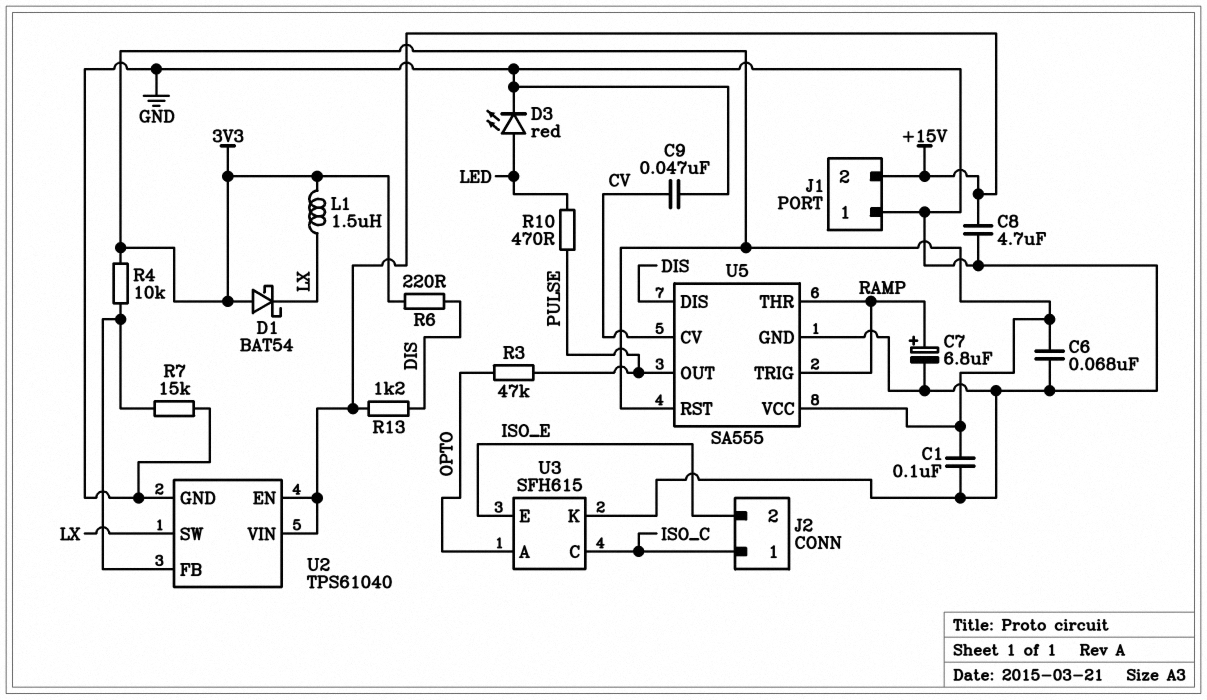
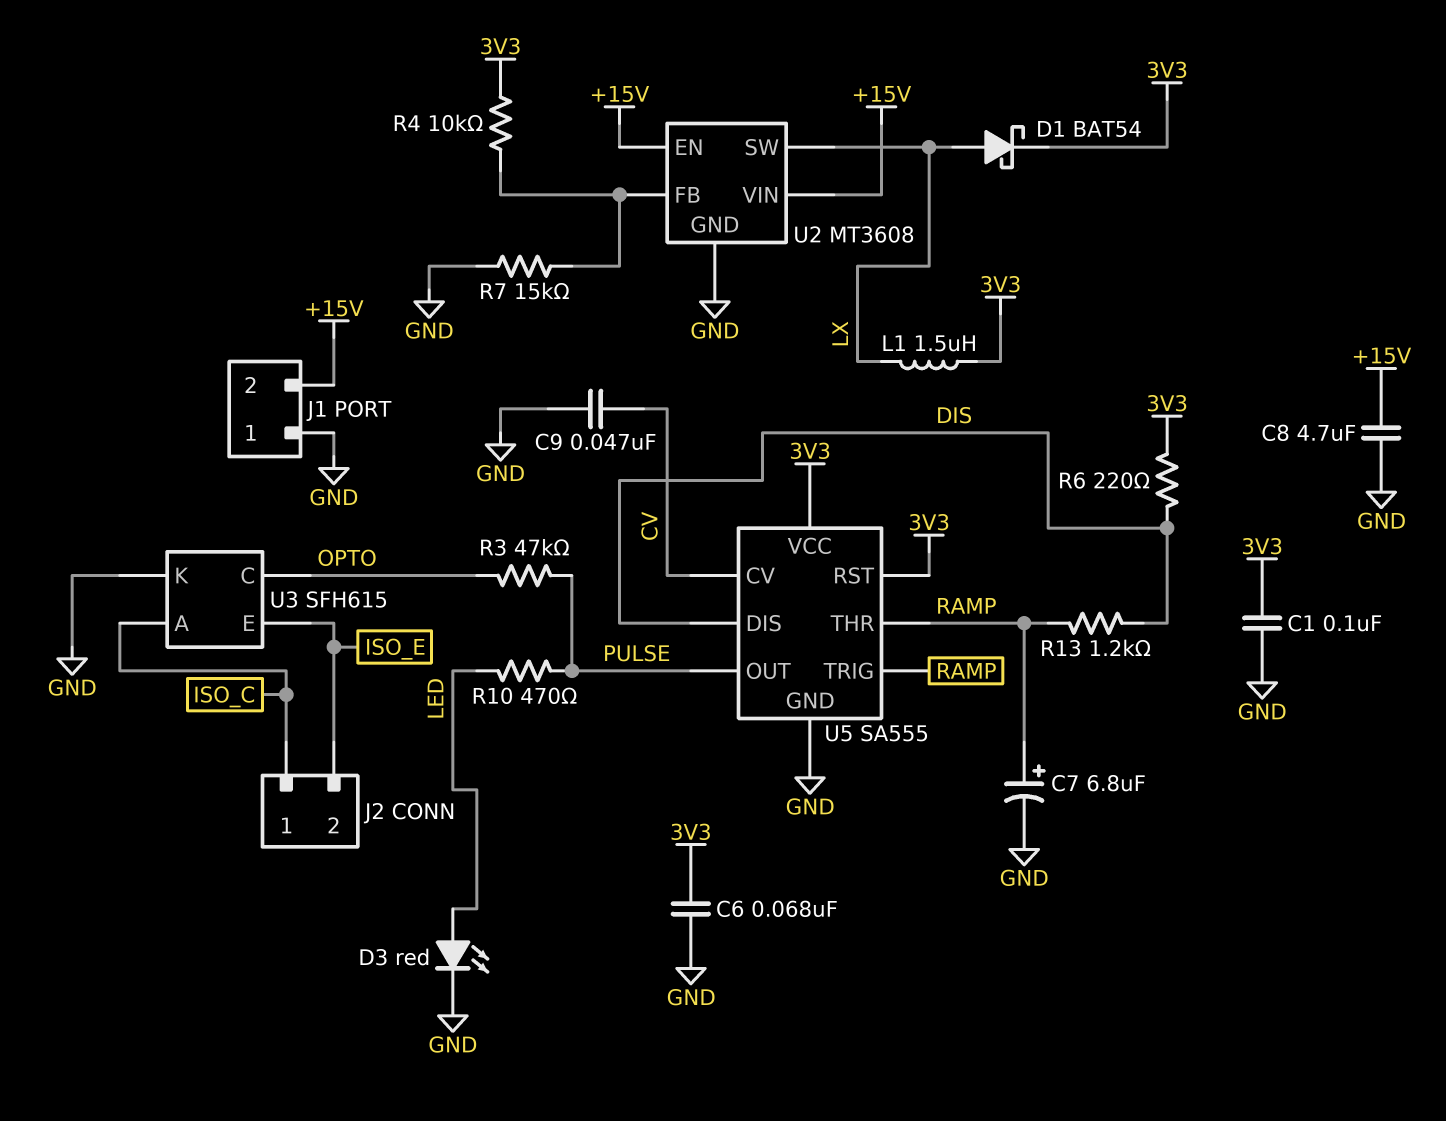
D1: schottky BAT54 (A 3V3, K LX) -> schottky BAT54 (A LX, K 3V3)
R13: 1.2k (+15V, DIS) -> 1.2k (DIS, RAMP)
U2: TPS61040 -> MT3608
U3 pin A: OPTO -> ISO_C
U3 pin C: ISO_C -> OPTO

